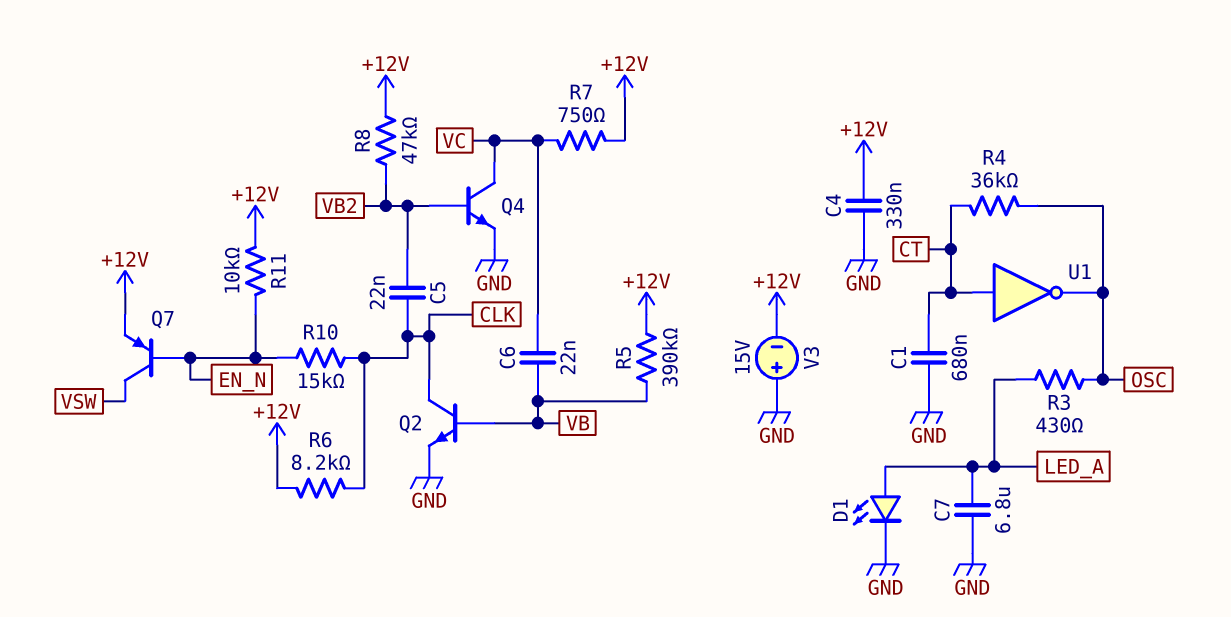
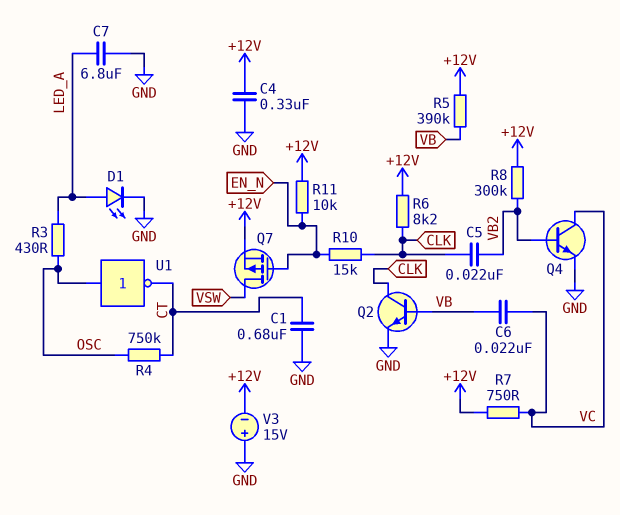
Q7: PNP (B EN_N, C VSW, E +12V) -> PMOS (G EN_N, D VSW, S +12V)
R4: 36k (CT, OSC) -> 750k (CT, OSC)
R8: 47k (+12V, VB2) -> 300k (+12V, VB2)
U1: NOT (in CT, out OSC) -> NOT (in OSC, out CT)

